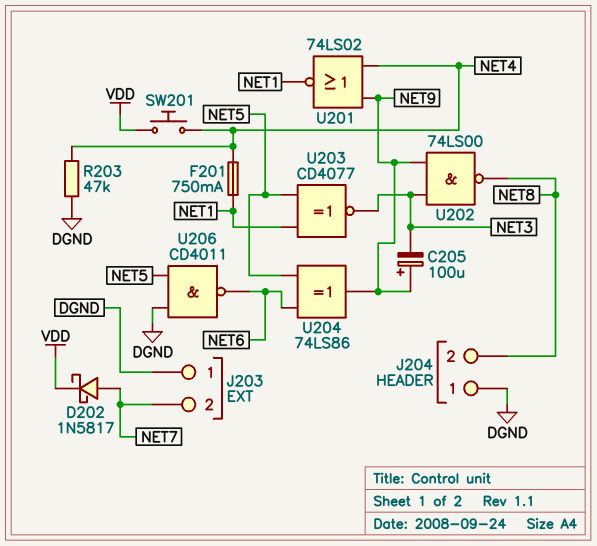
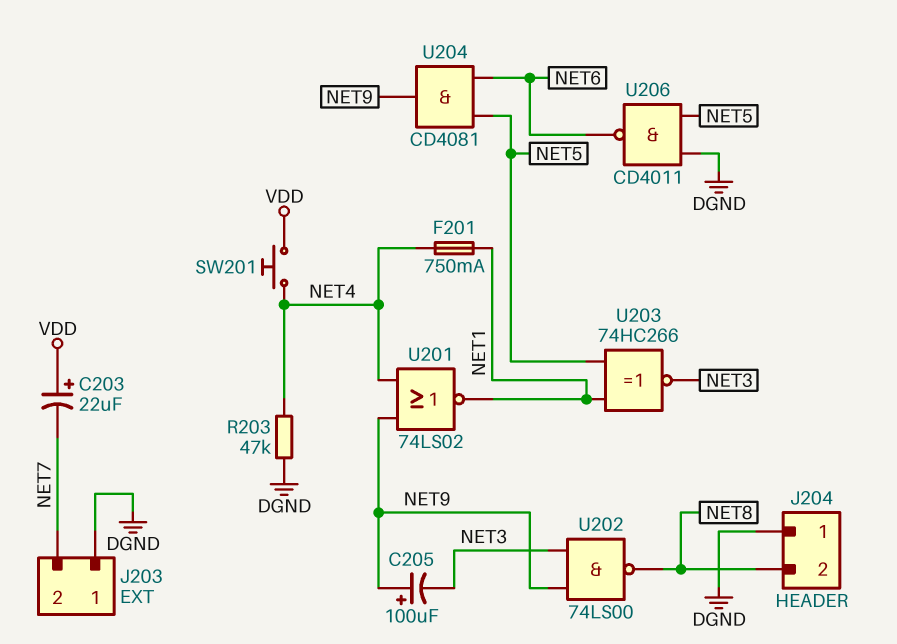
C203: none -> 22uF (plus VDD, minus NET7)
D202: schottky 1N5817 (A NET7, K VDD) -> none
U203: XNOR CD4077 (in NET1, in NET5, out NET3) -> XNOR 74HC266 (in NET1, in NET5, out NET3)
U204: XOR 74LS86 (in NET5, in NET6, out NET9) -> AND CD4081 (in NET5, in NET6, out NET9)

